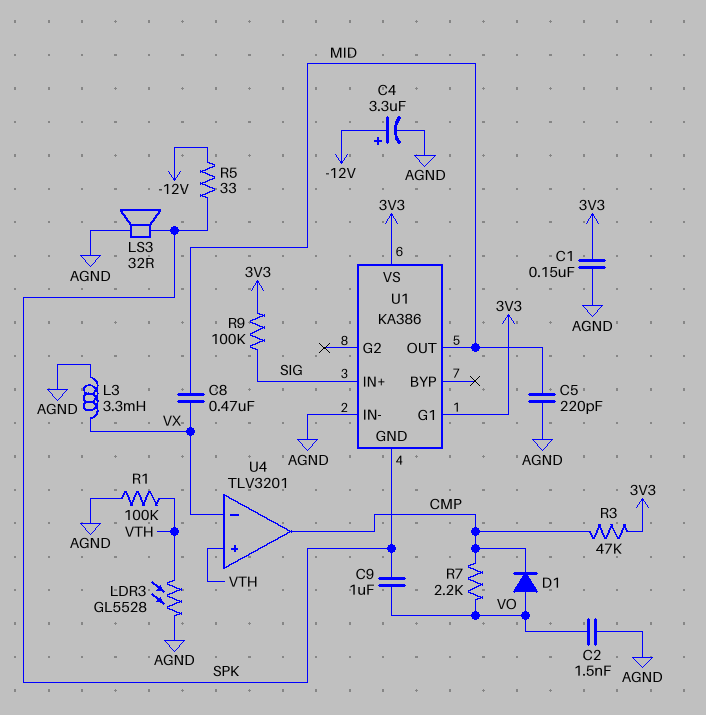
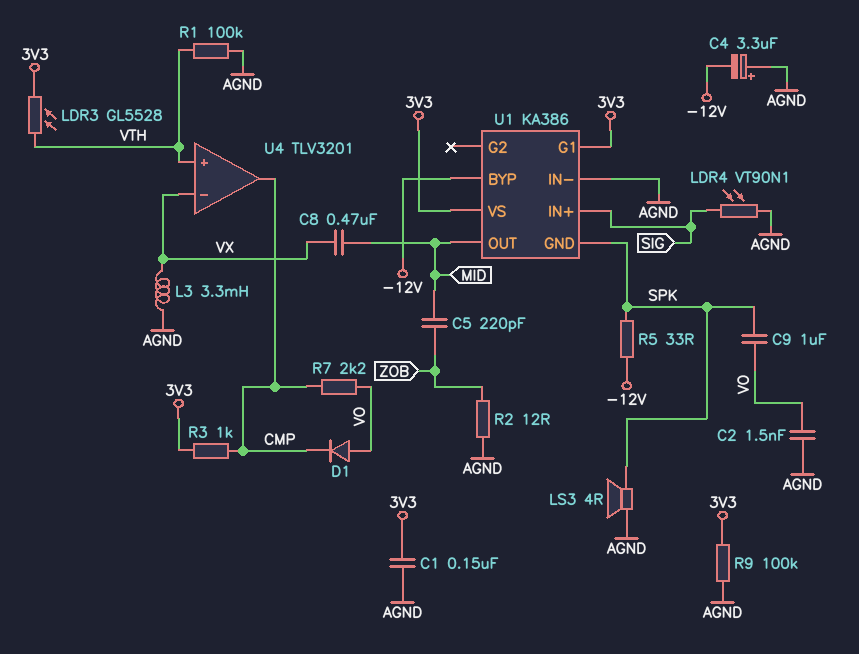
C4: 3.3uF (plus -12V, minus AGND) -> 3.3uF (plus AGND, minus -12V)
C5: 220pF (AGND, MID) -> 220pF (MID, ZOB)
LDR3: GL5528 (AGND, VTH) -> GL5528 (3V3, VTH)
LDR4: none -> VT90N1 (AGND, SIG)
LS3: speaker 32R (AGND, SPK) -> speaker 4R (AGND, SPK)
R2: none -> 12 (AGND, ZOB)
R3: 47k (3V3, CMP) -> 1k (3V3, CMP)
R9: 100k (3V3, SIG) -> 100k (3V3, AGND)
U1 pin BYP: none -> -12V

